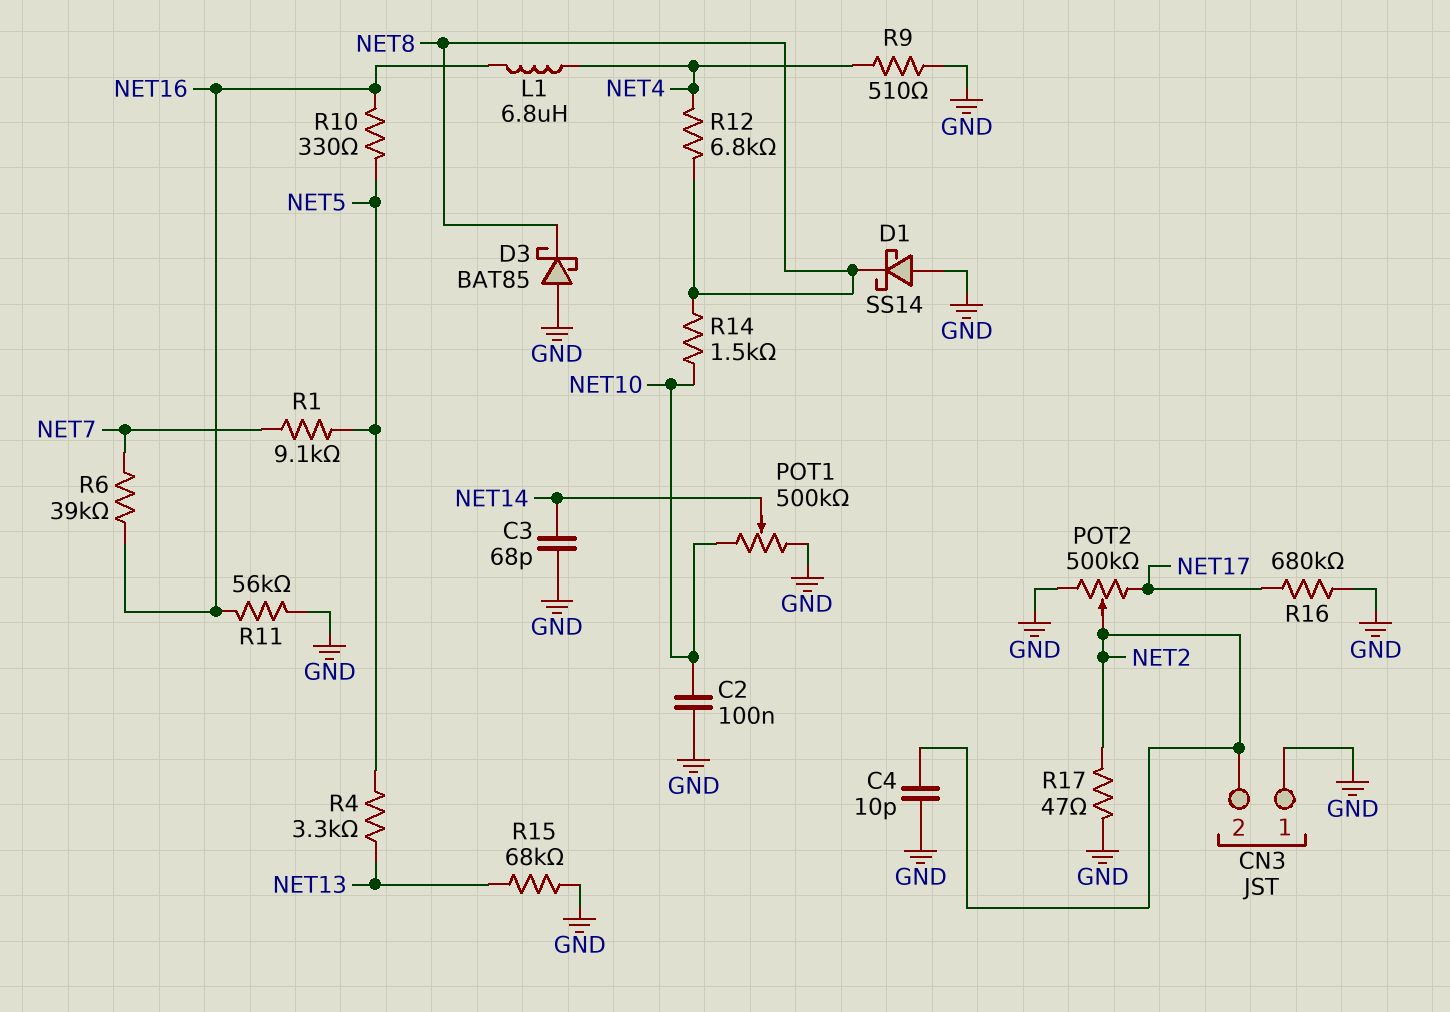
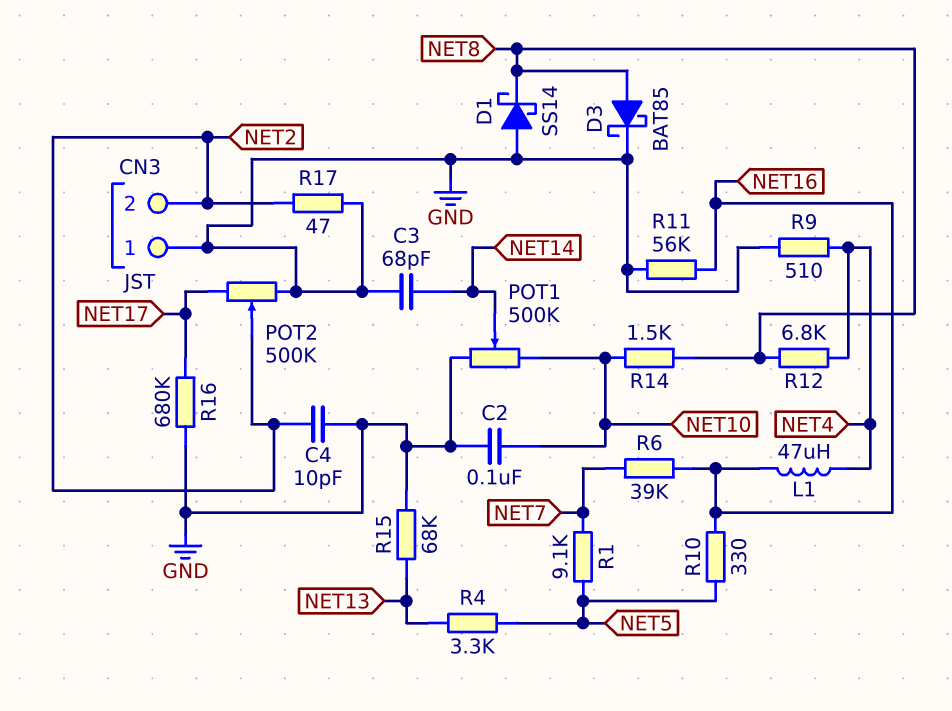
D3: schottky BAT85 (A GND, K NET8) -> schottky BAT85 (A NET8, K GND)
L1: 6.8uH (NET4, NET16) -> 47uH (NET4, NET16)

